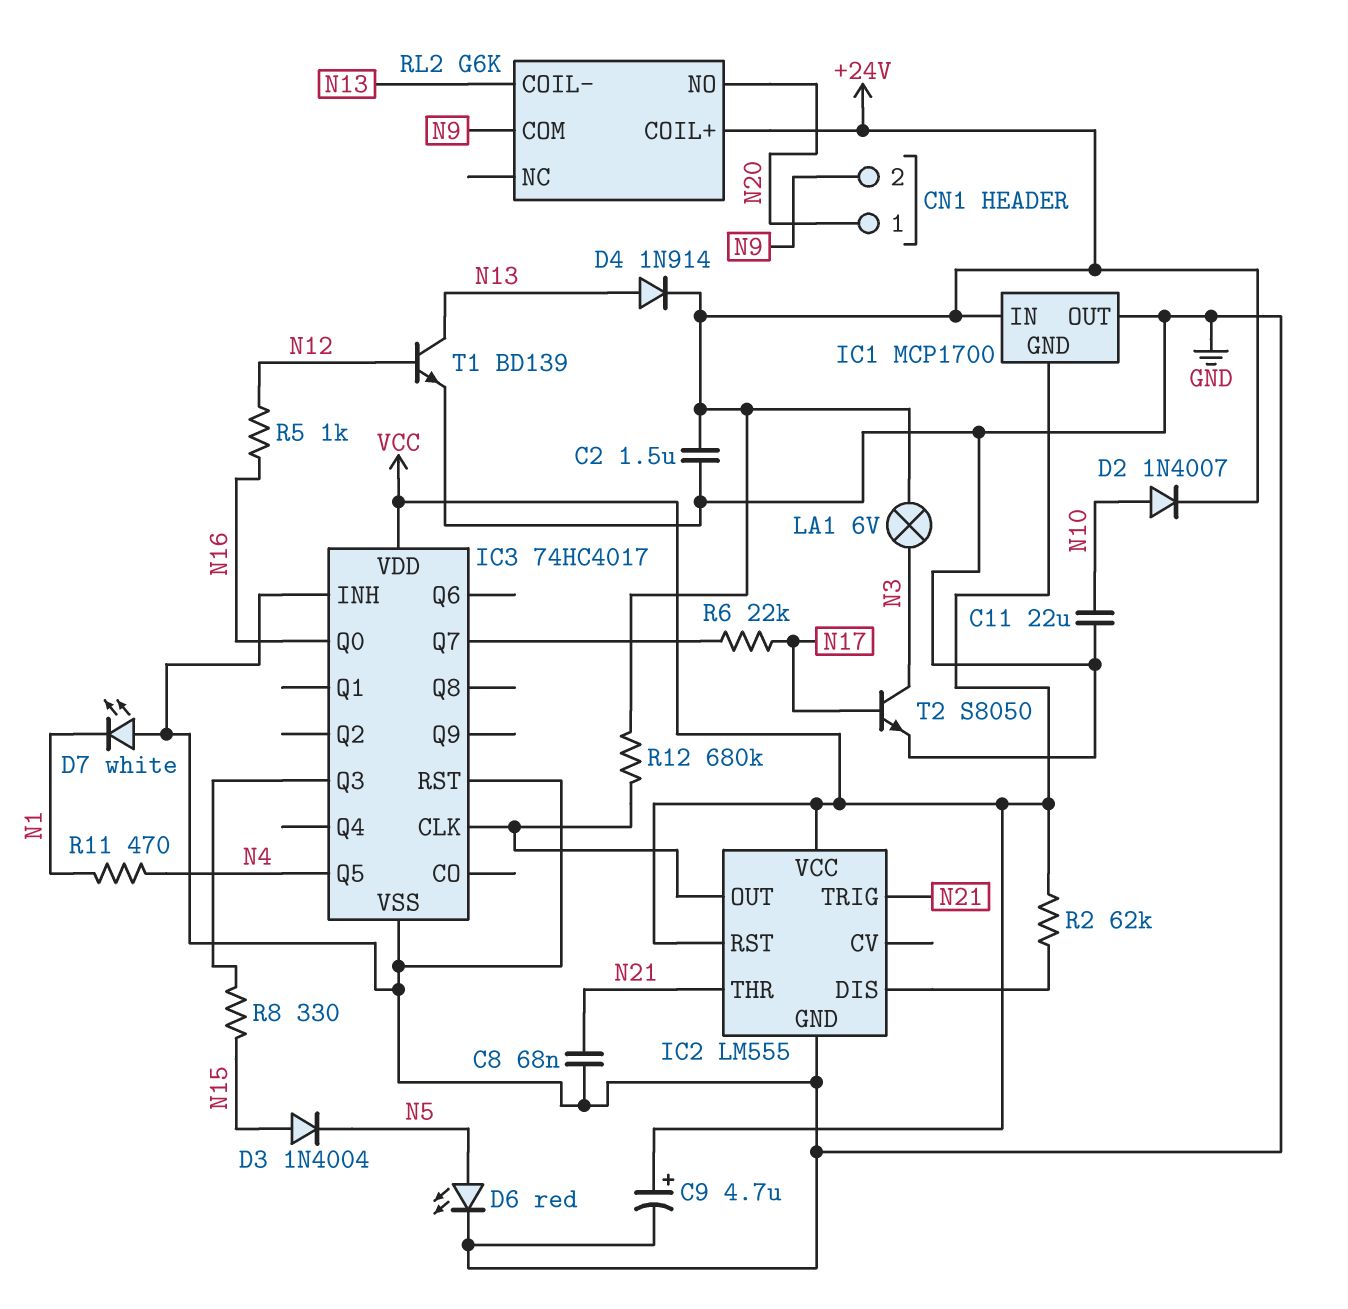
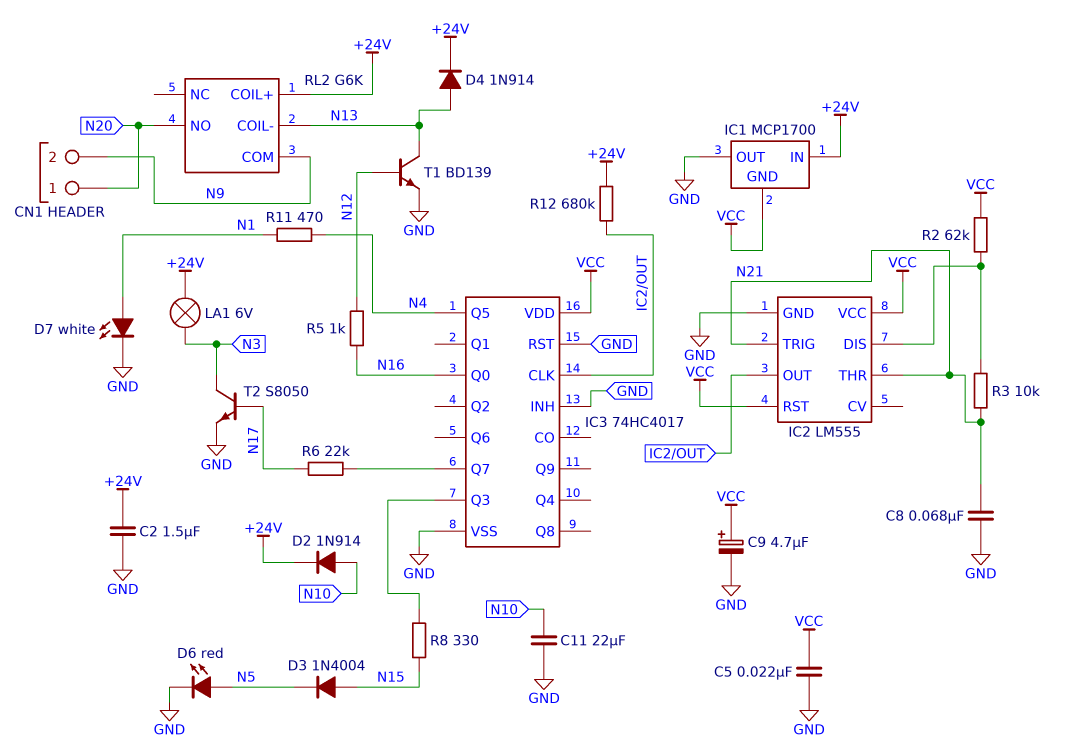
C5: none -> 22nF (GND, VCC)
D2: diode 1N4007 (A N10, K +24V) -> diode 1N914 (A N10, K +24V)
D7: LED white (A GND, K N1) -> LED white (A N1, K GND)
R3: none -> 10k (IC2/DIS, N21)

